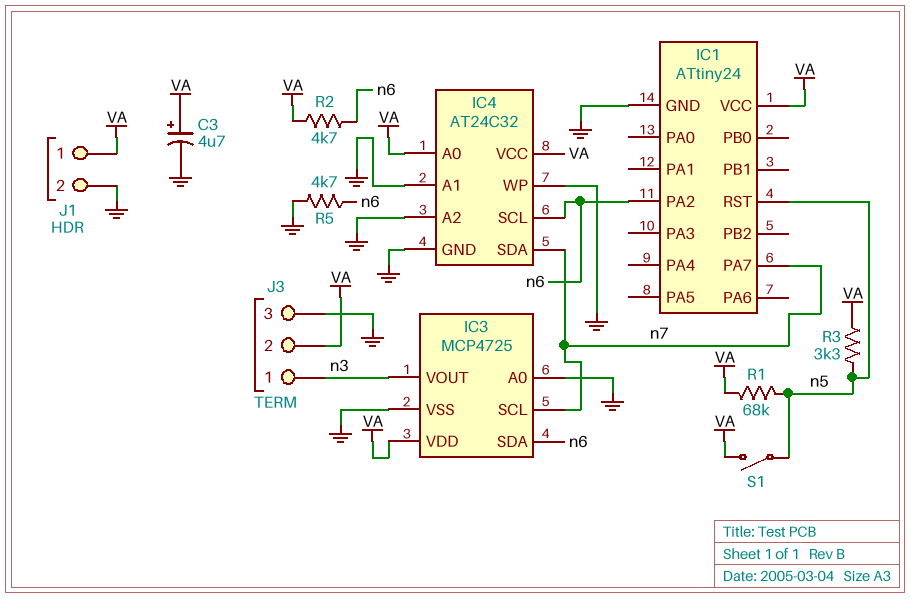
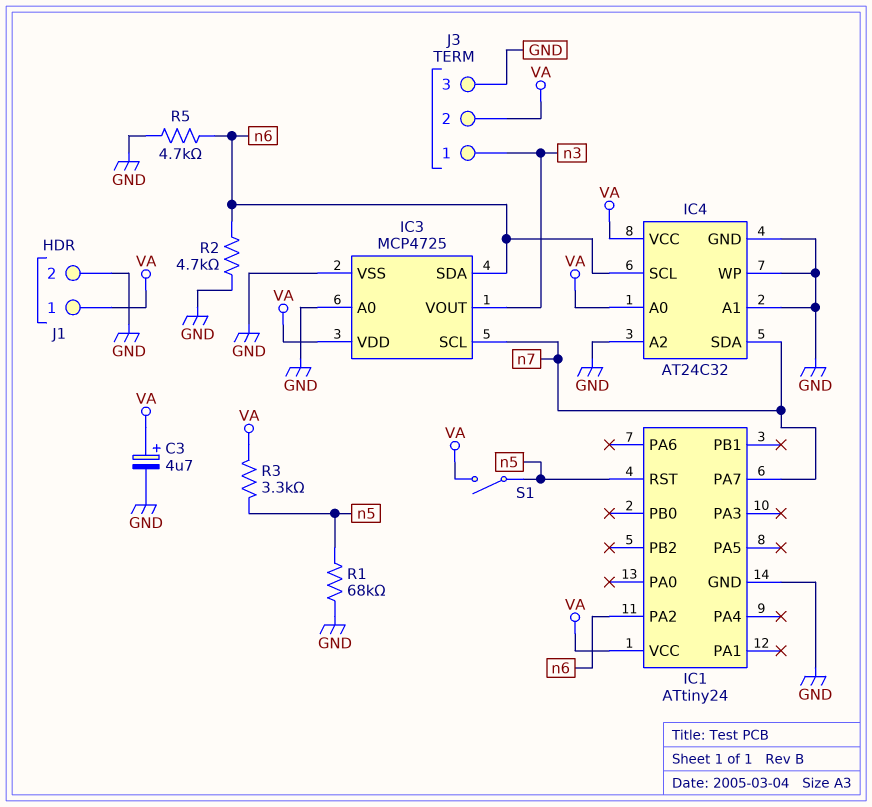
R1: 68k (VA, n5) -> 68k (GND, n5)
R2: 4.7k (VA, n6) -> 4.7k (GND, n6)

